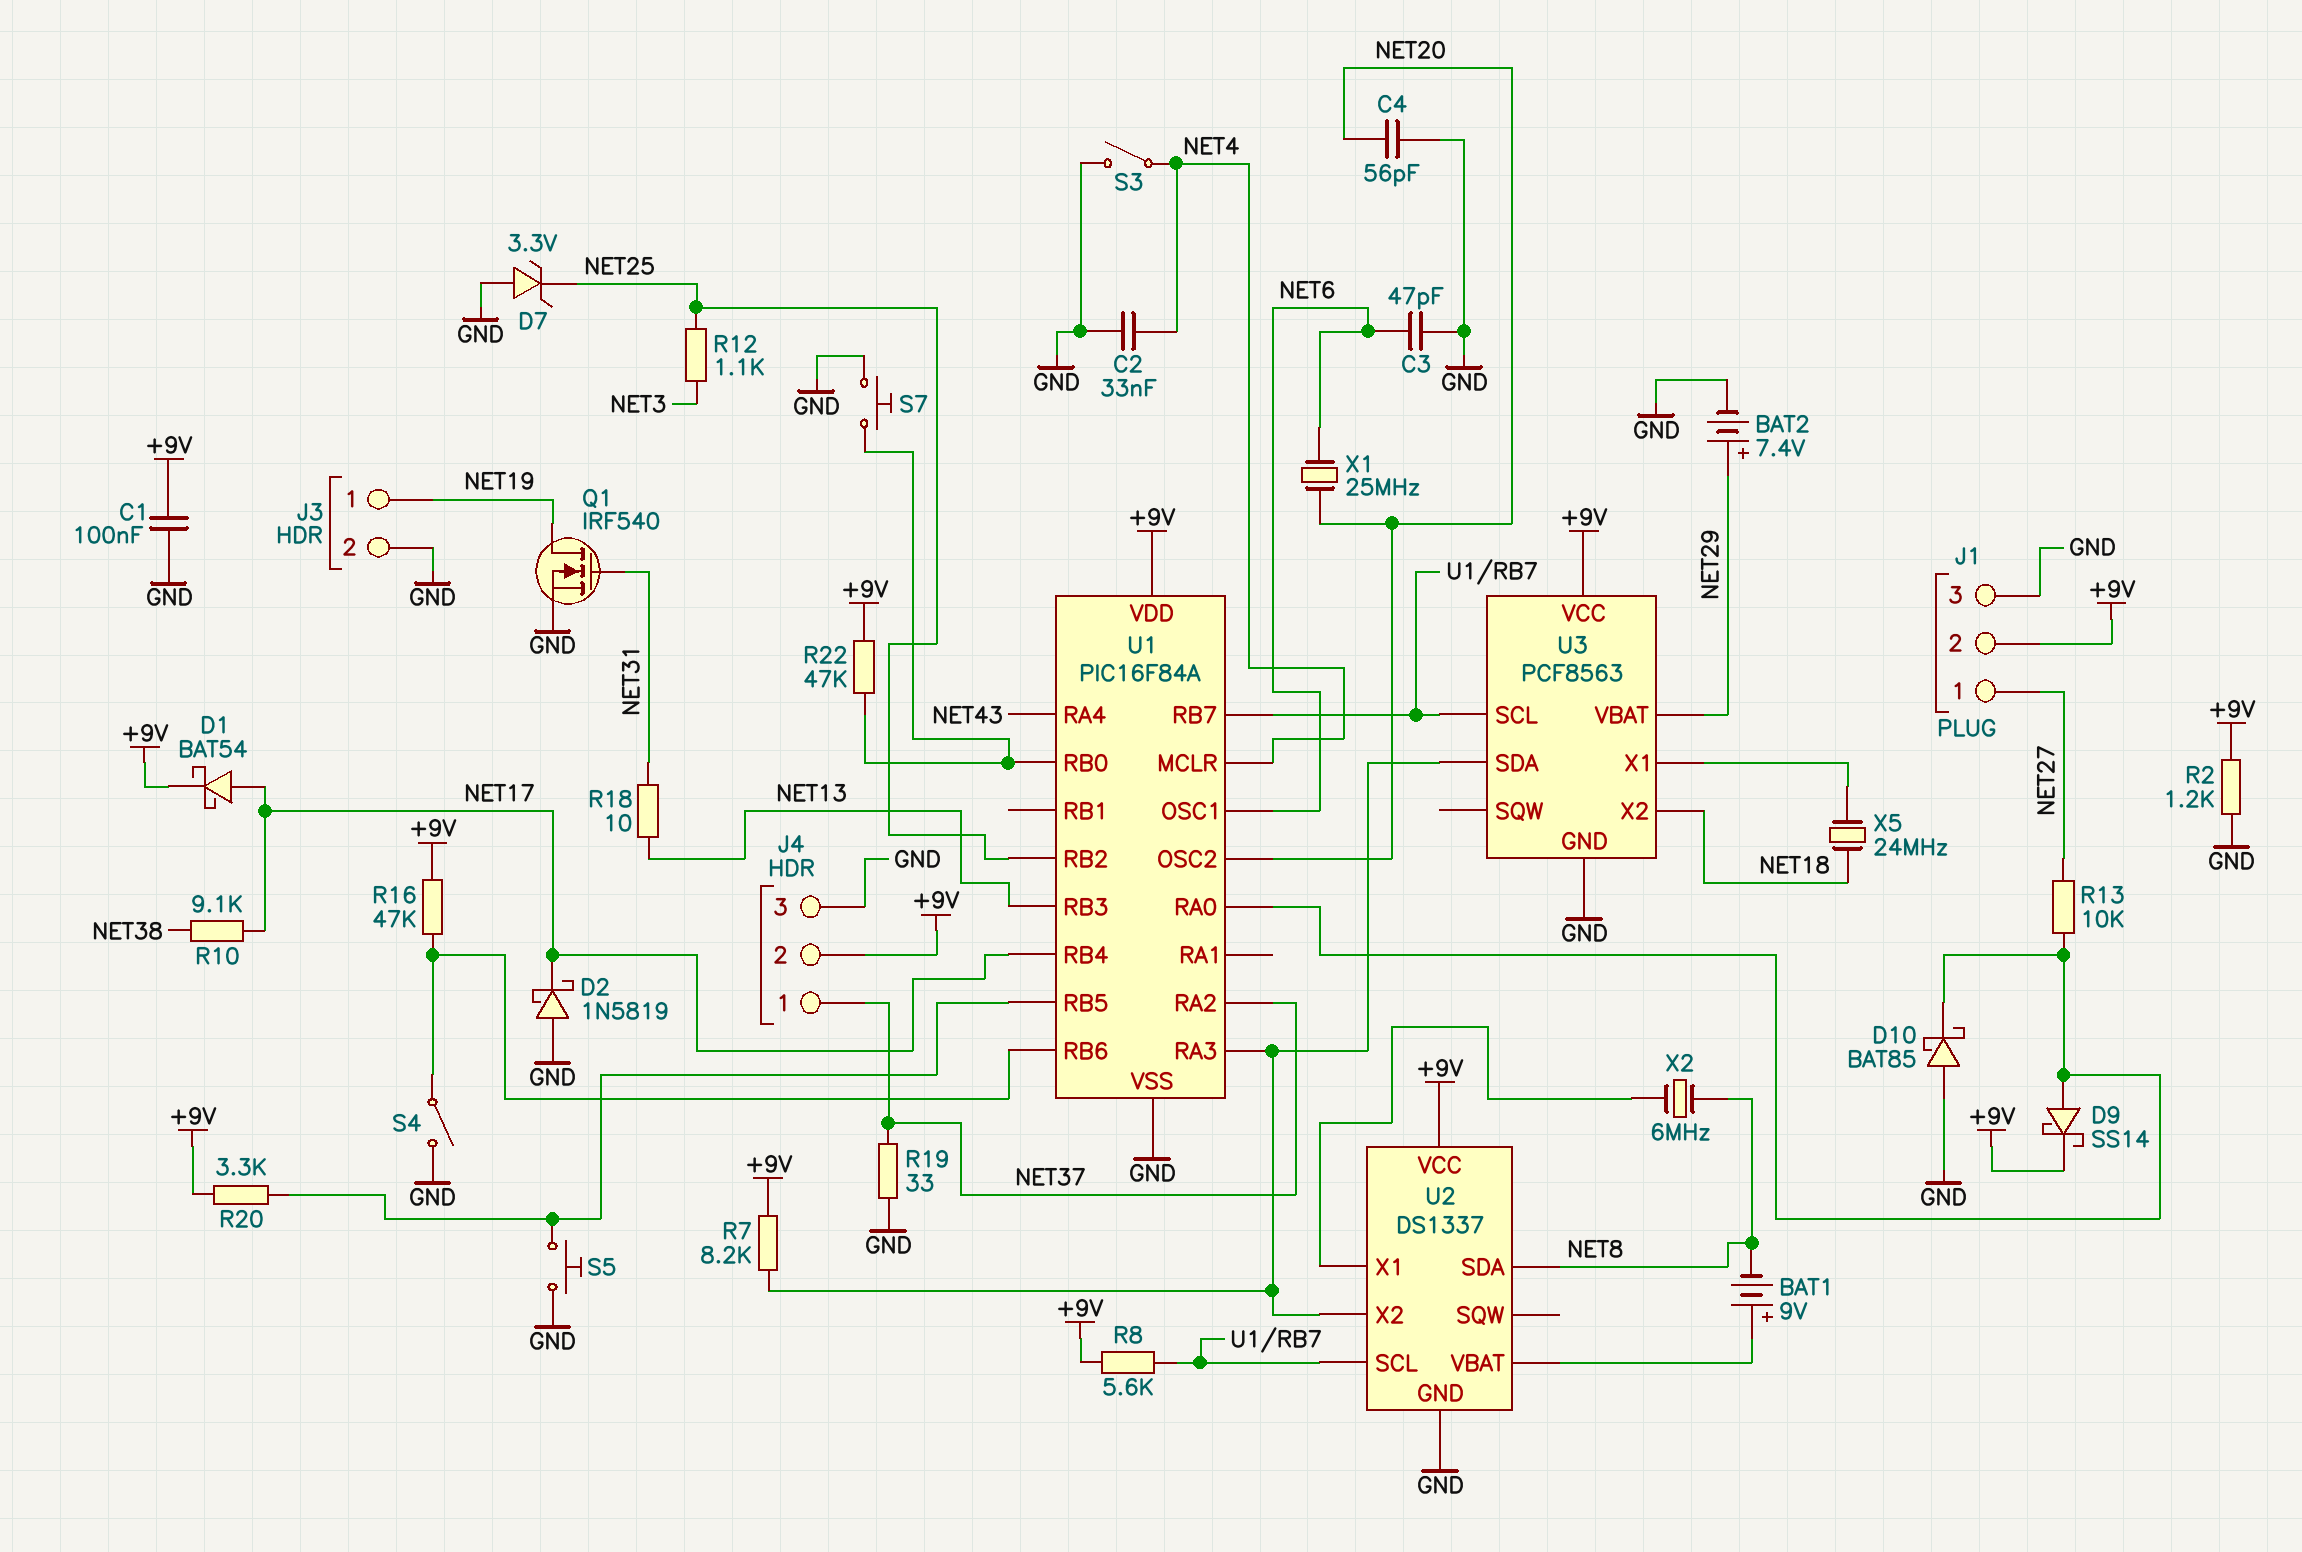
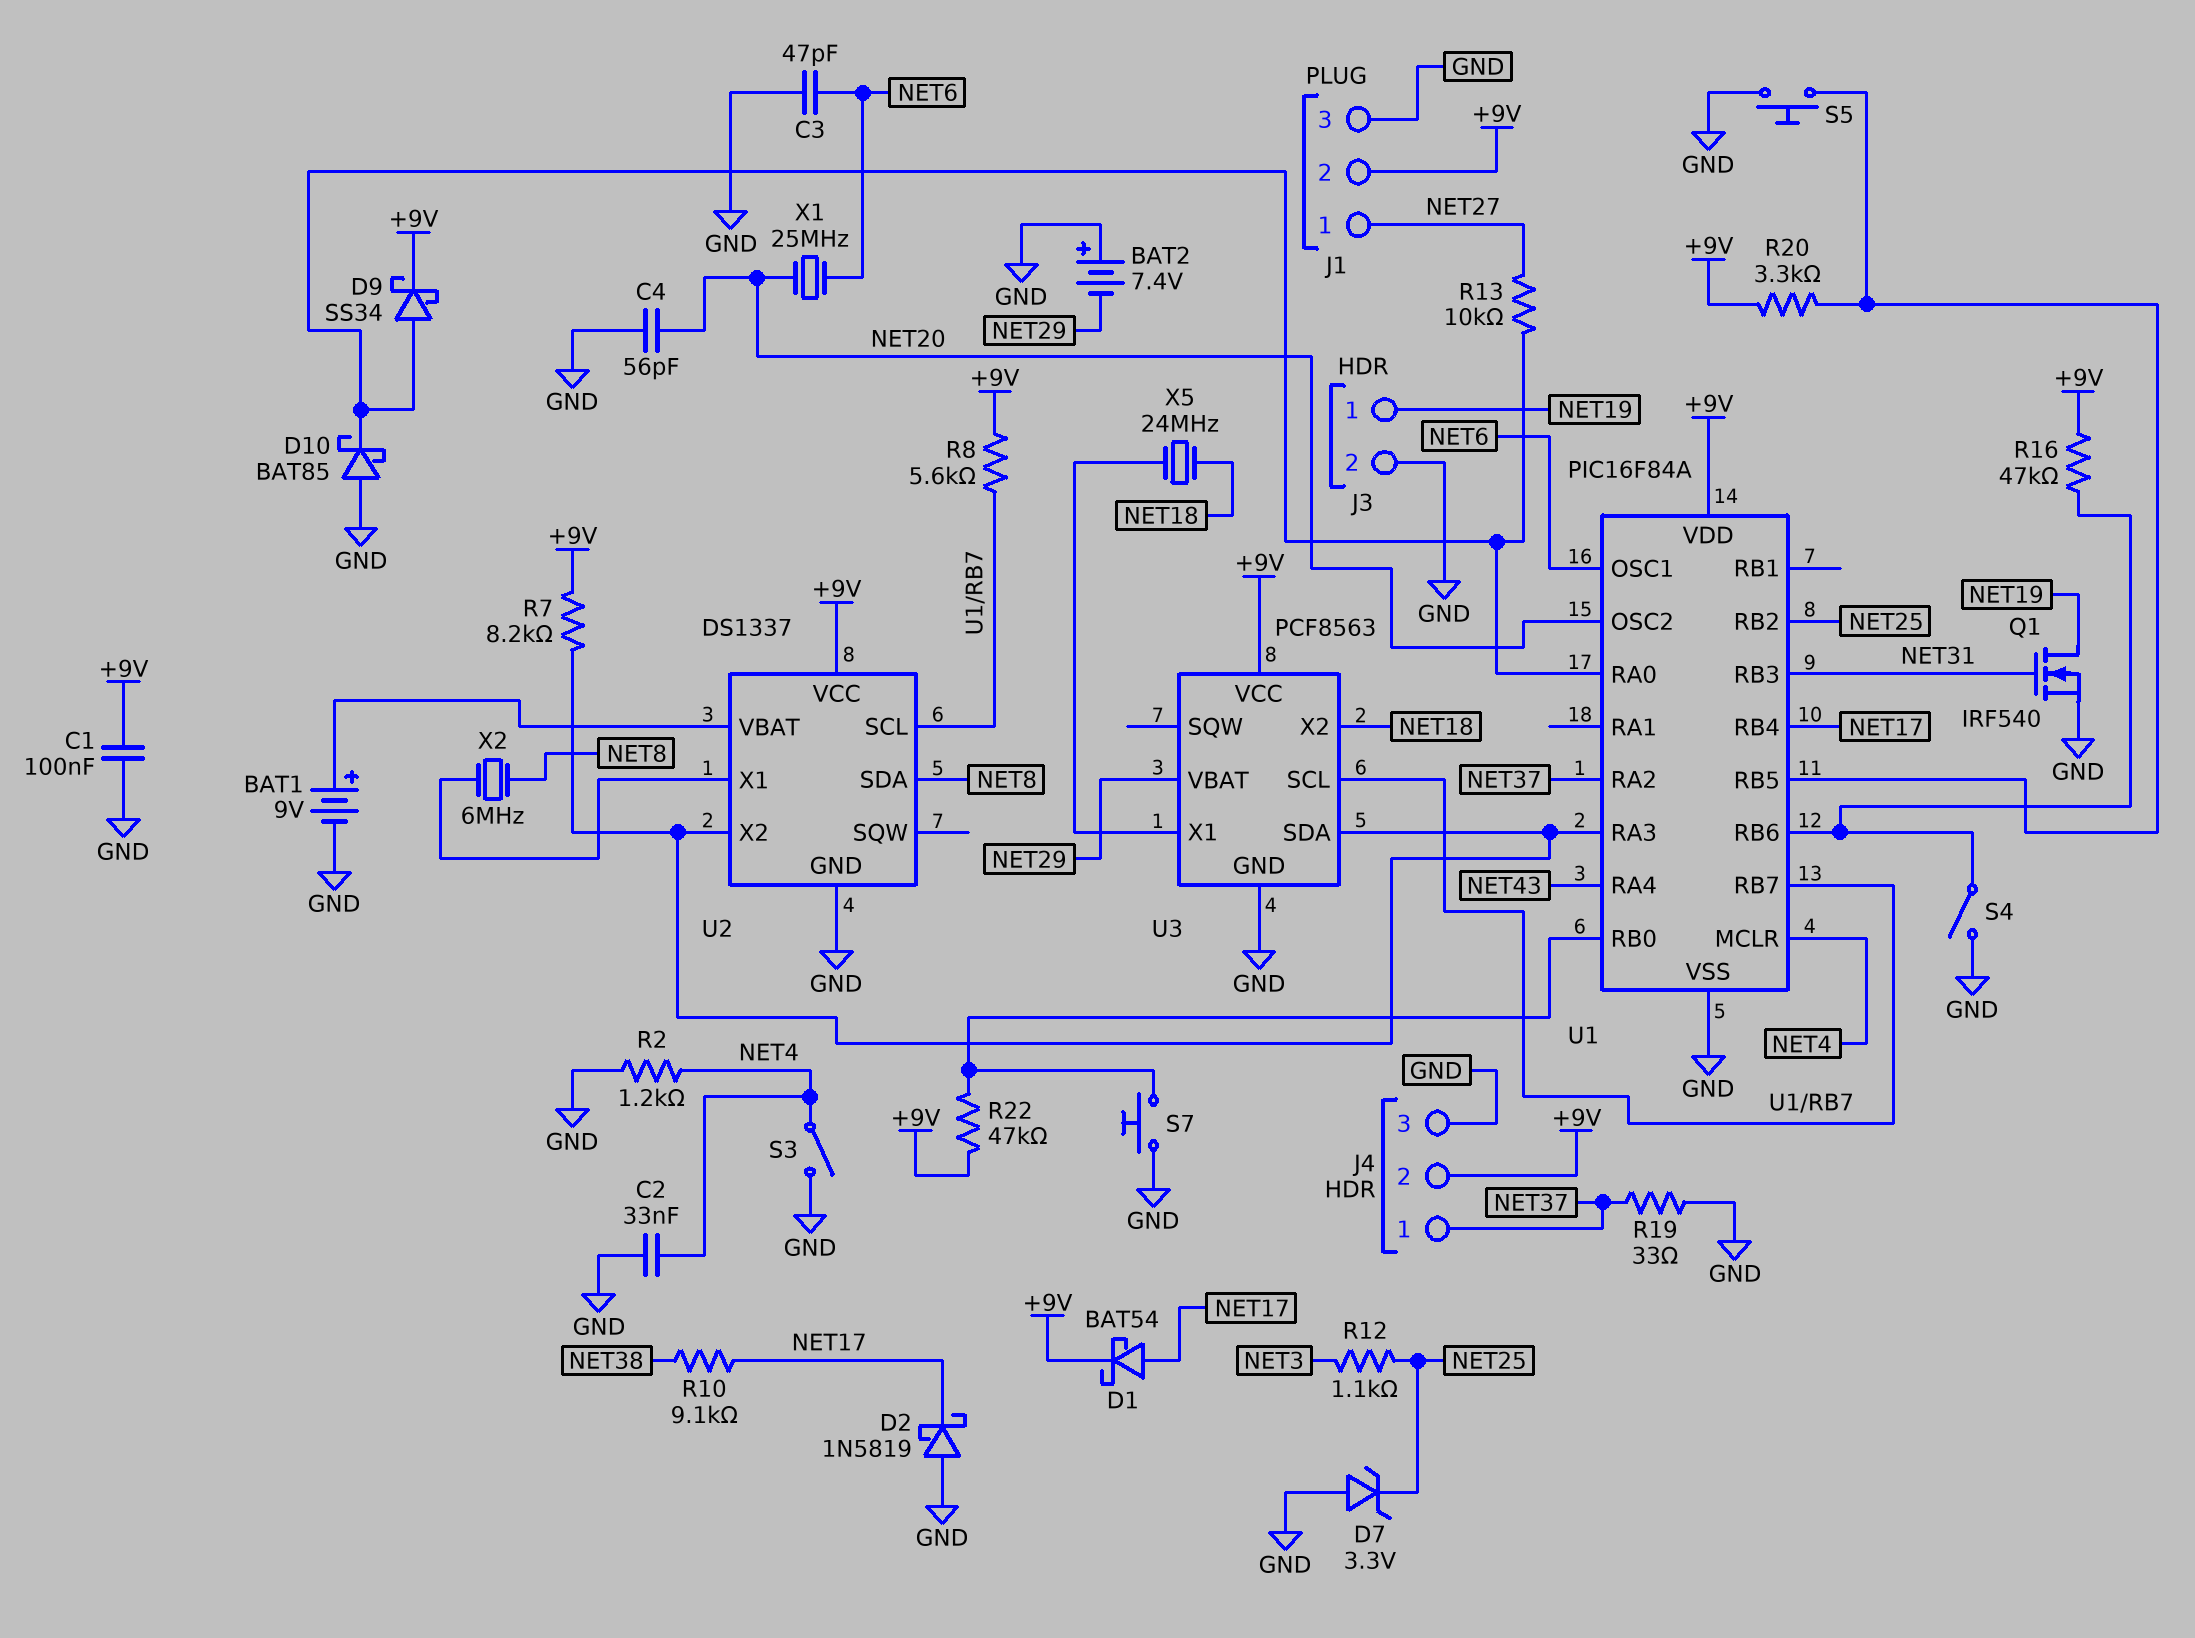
BAT1: 9V (plus U2/VBAT, minus NET8) -> 9V (plus U2/VBAT, minus GND)
BAT2: 7.4V (plus NET29, minus GND) -> 7.4V (plus GND, minus NET29)
D9: schottky SS14 (A U1/RA0, K +9V) -> schottky SS34 (A U1/RA0, K +9V)
R2: 1.2k (+9V, GND) -> 1.2k (GND, NET4)
R18: 10 (NET13, NET31) -> none
U1 pin RB3: NET13 -> NET31

